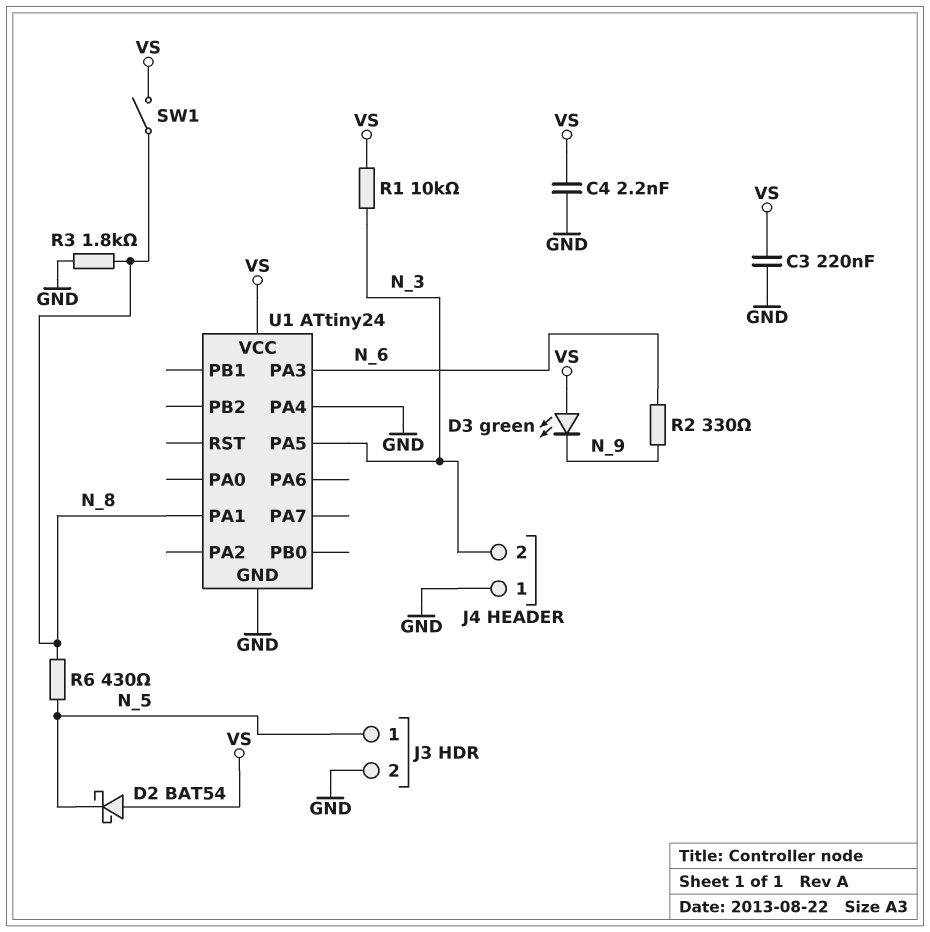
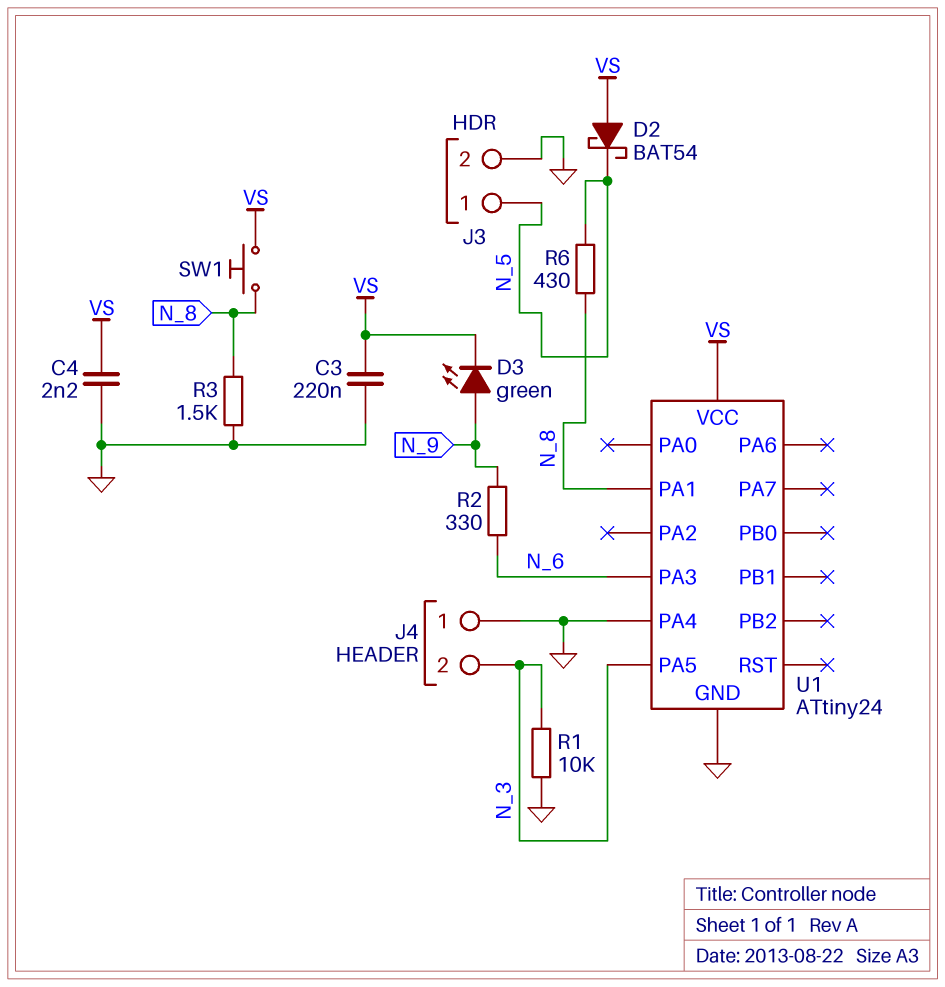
D3: LED green (A VS, K N_9) -> LED green (A N_9, K VS)
R1: 10k (N_3, VS) -> 10k (GND, N_3)
R3: 1.8k (GND, N_8) -> 1.5k (GND, N_8)
SW1: switch (N_8, VS) -> button (N_8, VS)

